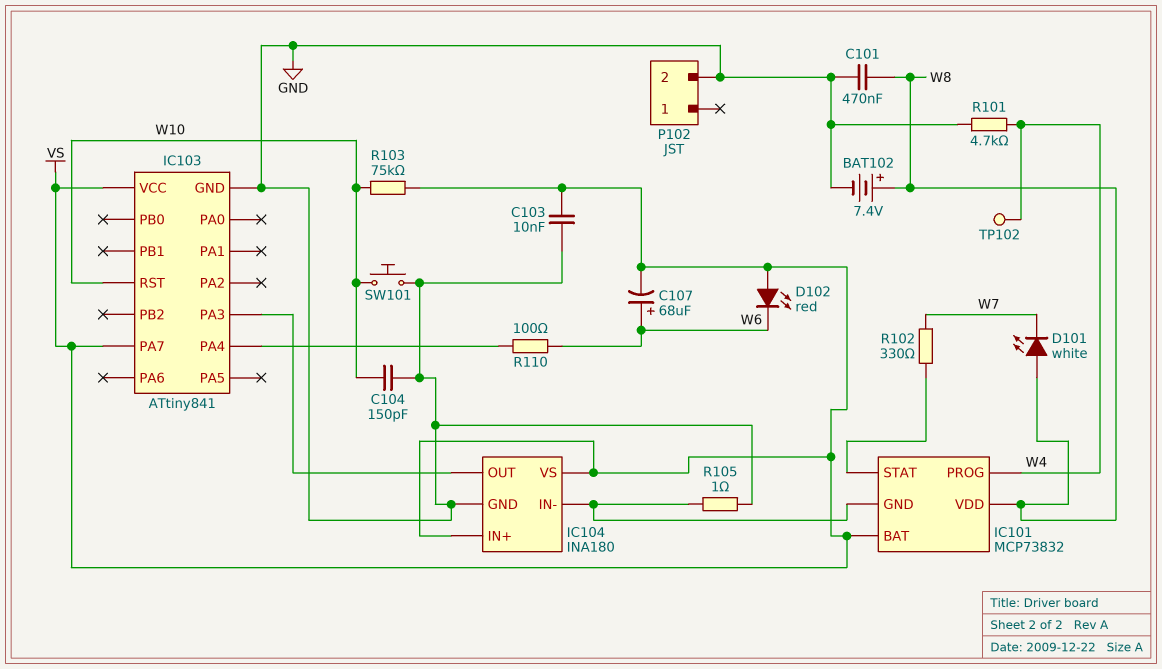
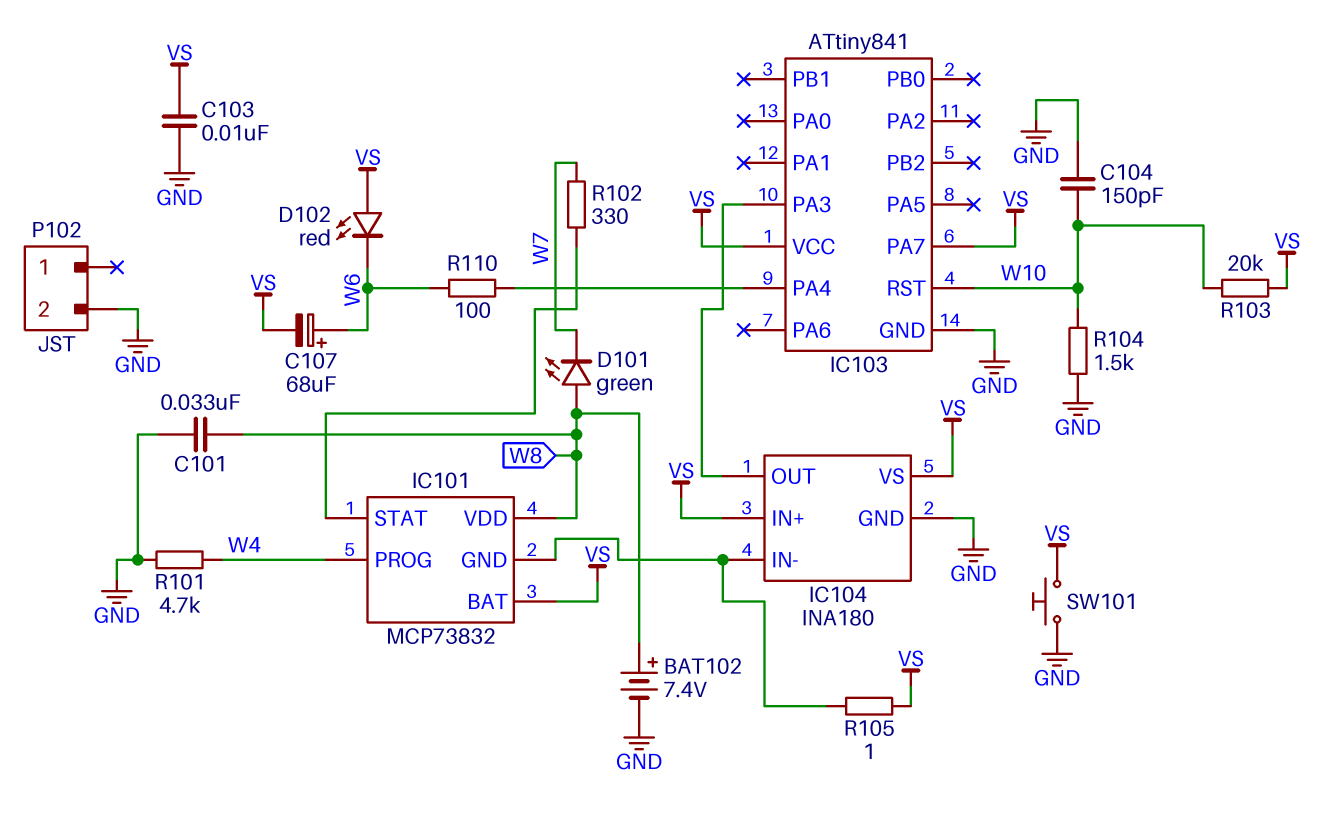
C101: 470nF (GND, W8) -> 33nF (GND, W8)
D101: LED white (A W8, K W7) -> LED green (A W8, K W7)
R103: 75k (VS, W10) -> 20k (VS, W10)
R104: none -> 1.5k (GND, W10)
R105: 1 (GND, IC101/GND) -> 1 (IC101/GND, VS)
SW101: button (GND, W10) -> button (GND, VS)
TP102: test point (W4) -> none

